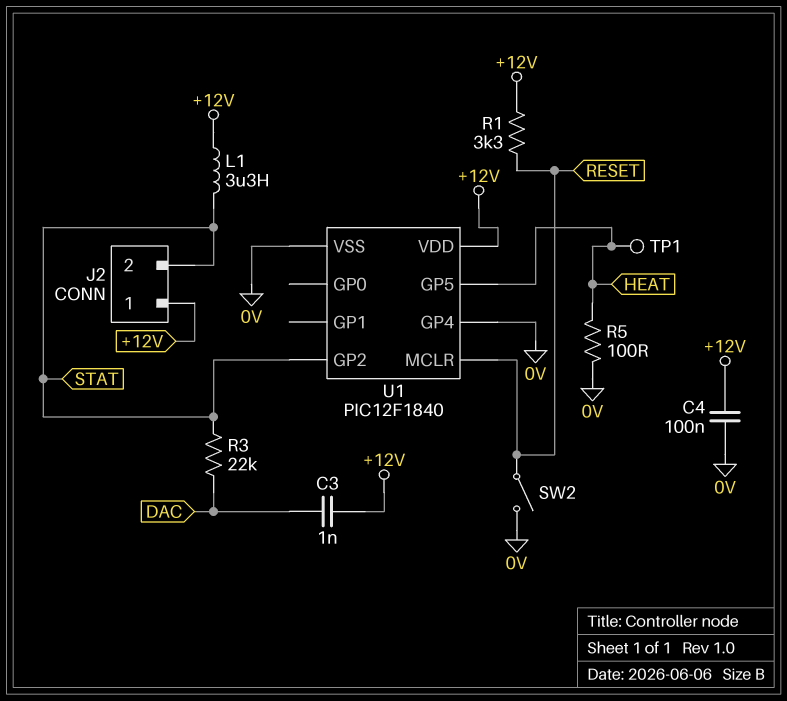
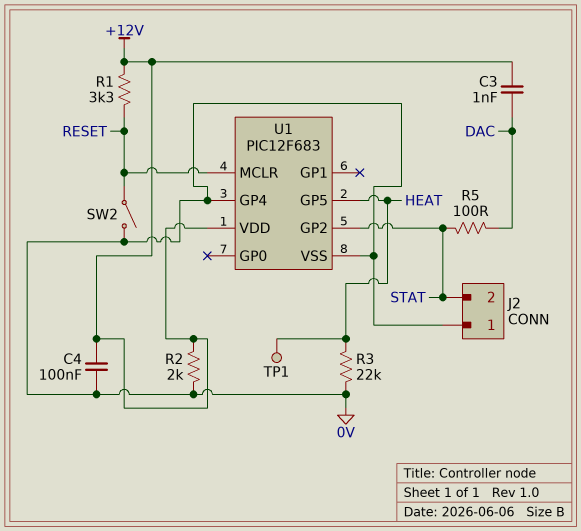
J2 pin 1: +12V -> 0V
L1: 3.3uH (+12V, STAT) -> none
R2: none -> 2k (+12V, 0V)
R3: 22k (DAC, STAT) -> 22k (0V, HEAT)
R5: 100 (0V, HEAT) -> 100 (DAC, STAT)
U1: PIC12F1840 -> PIC12F683

